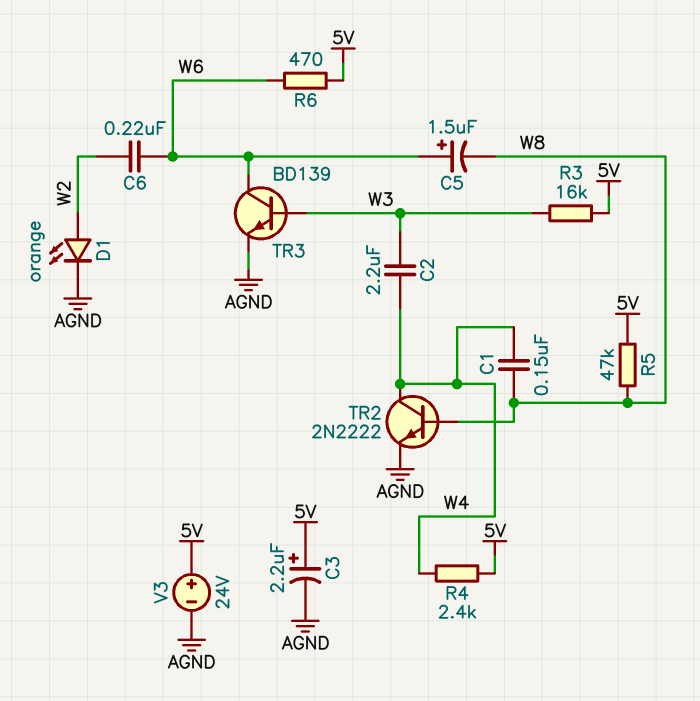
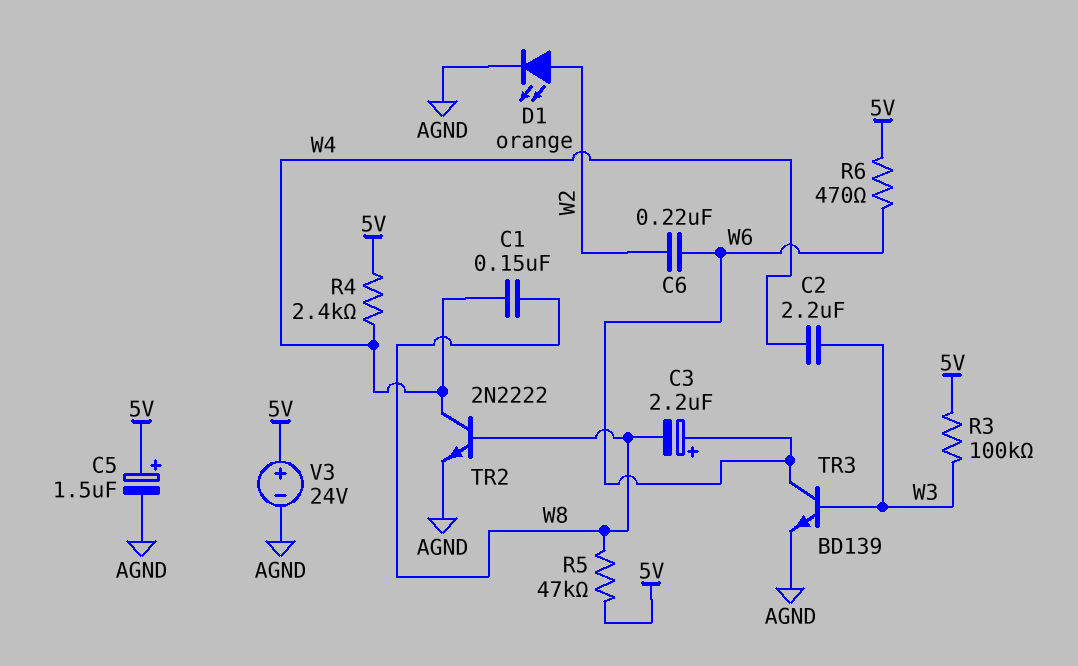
C3: 2.2uF (plus 5V, minus AGND) -> 2.2uF (plus W6, minus W8)
C5: 1.5uF (plus W6, minus W8) -> 1.5uF (plus 5V, minus AGND)
R3: 16k (5V, W3) -> 100k (5V, W3)

